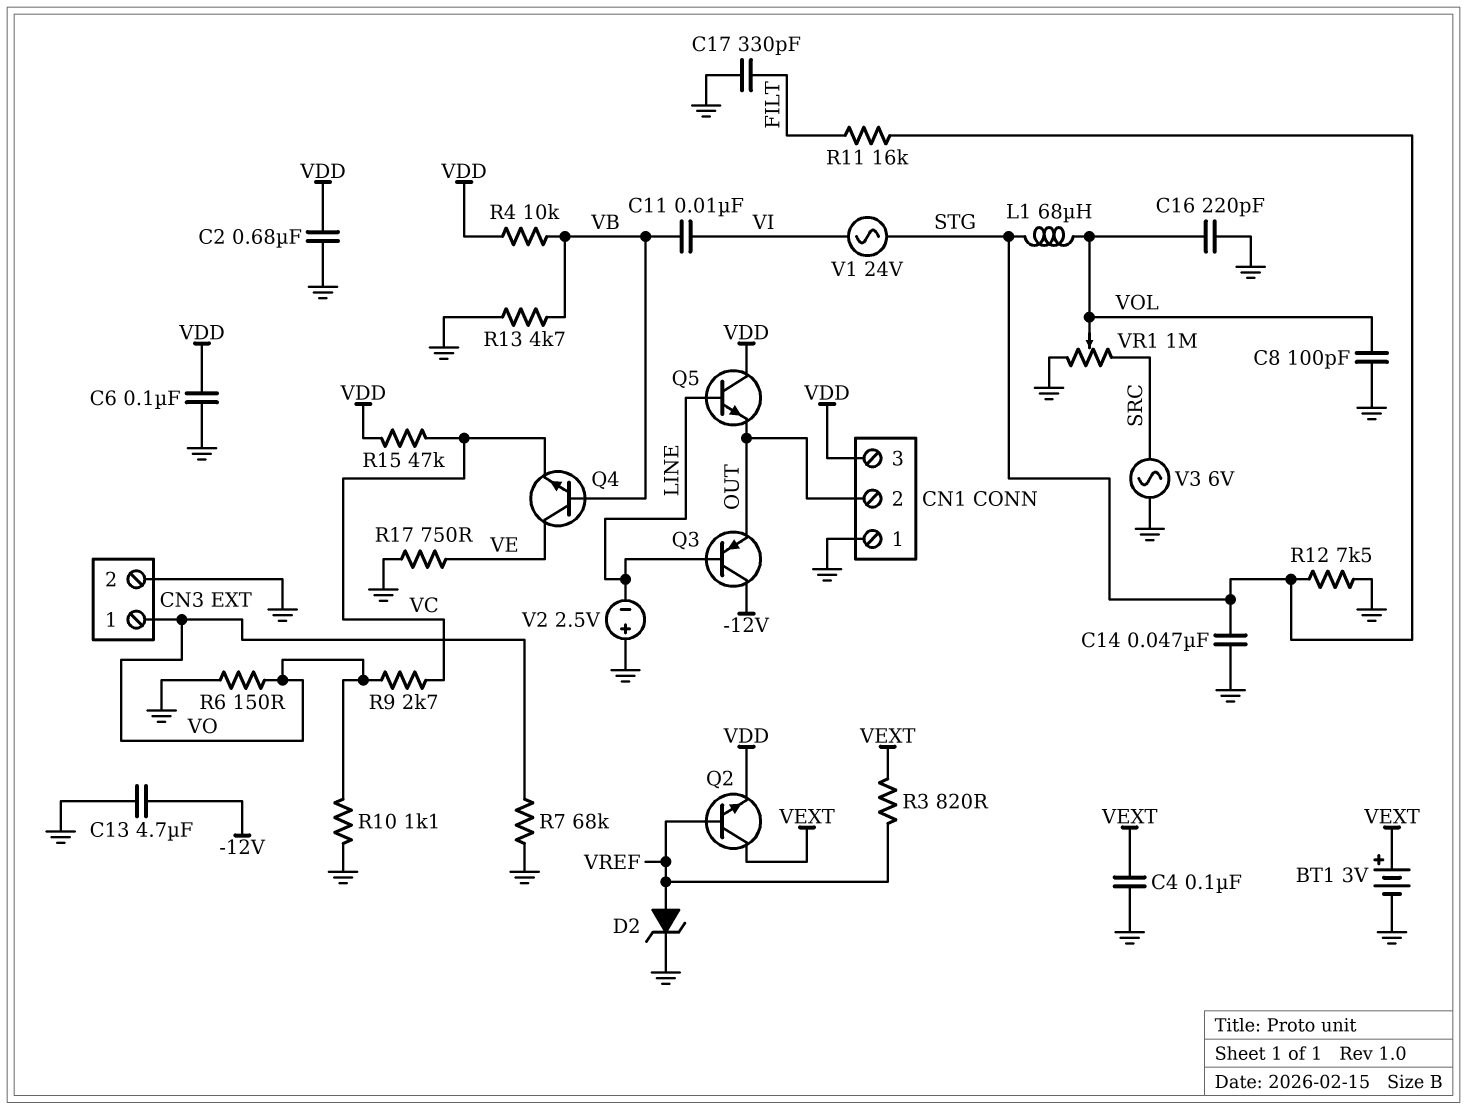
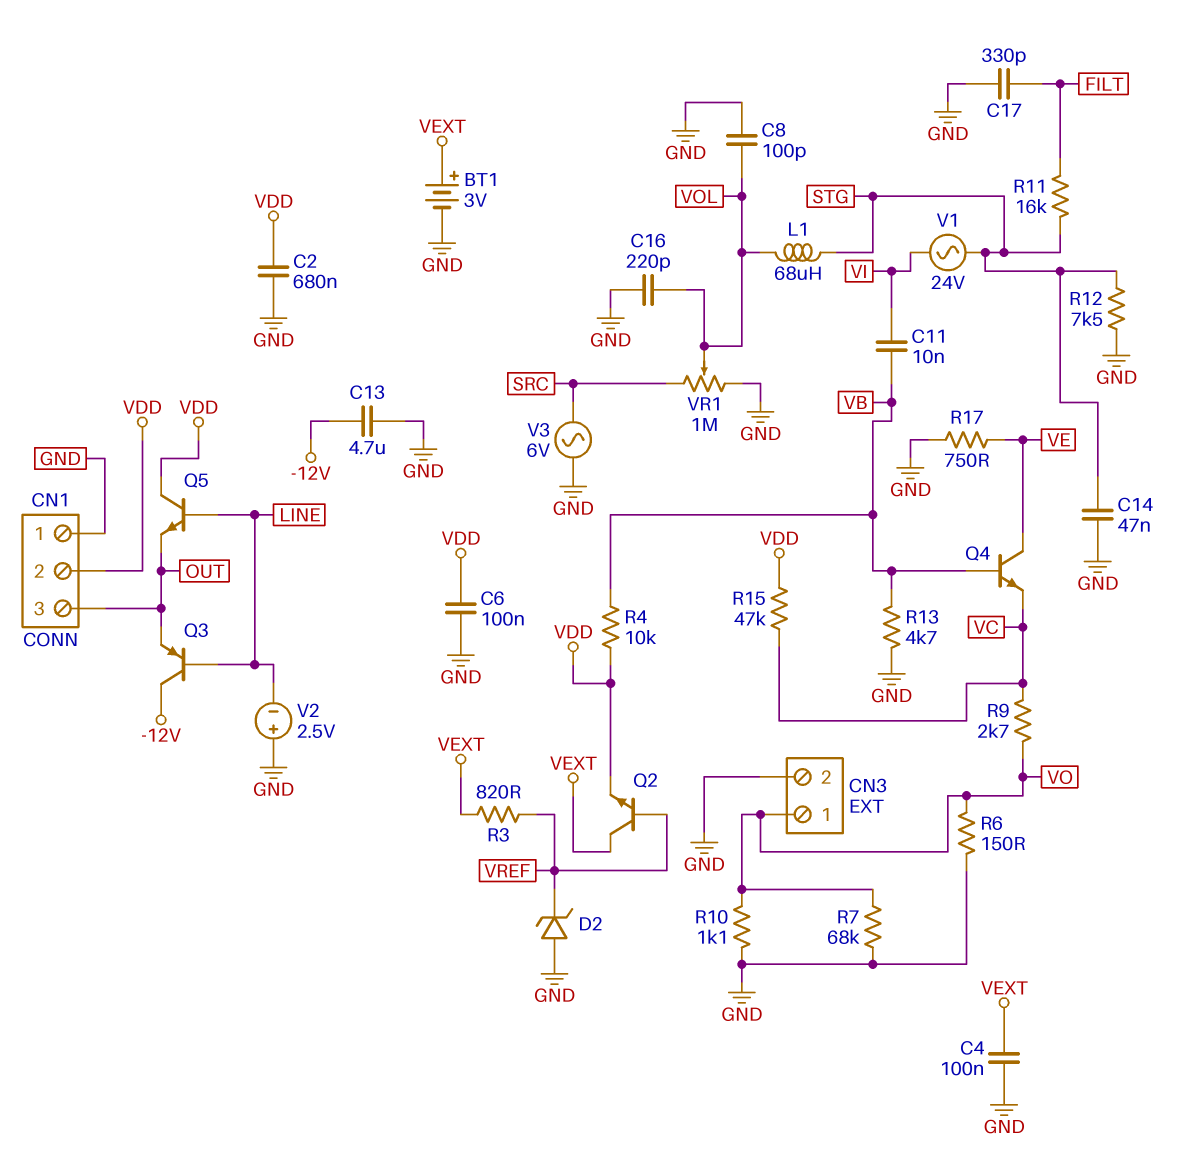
CN1 pin 2: OUT -> VDD
CN1 pin 3: VDD -> OUT
D2: zener (A VREF, K GND) -> zener (A GND, K VREF)

